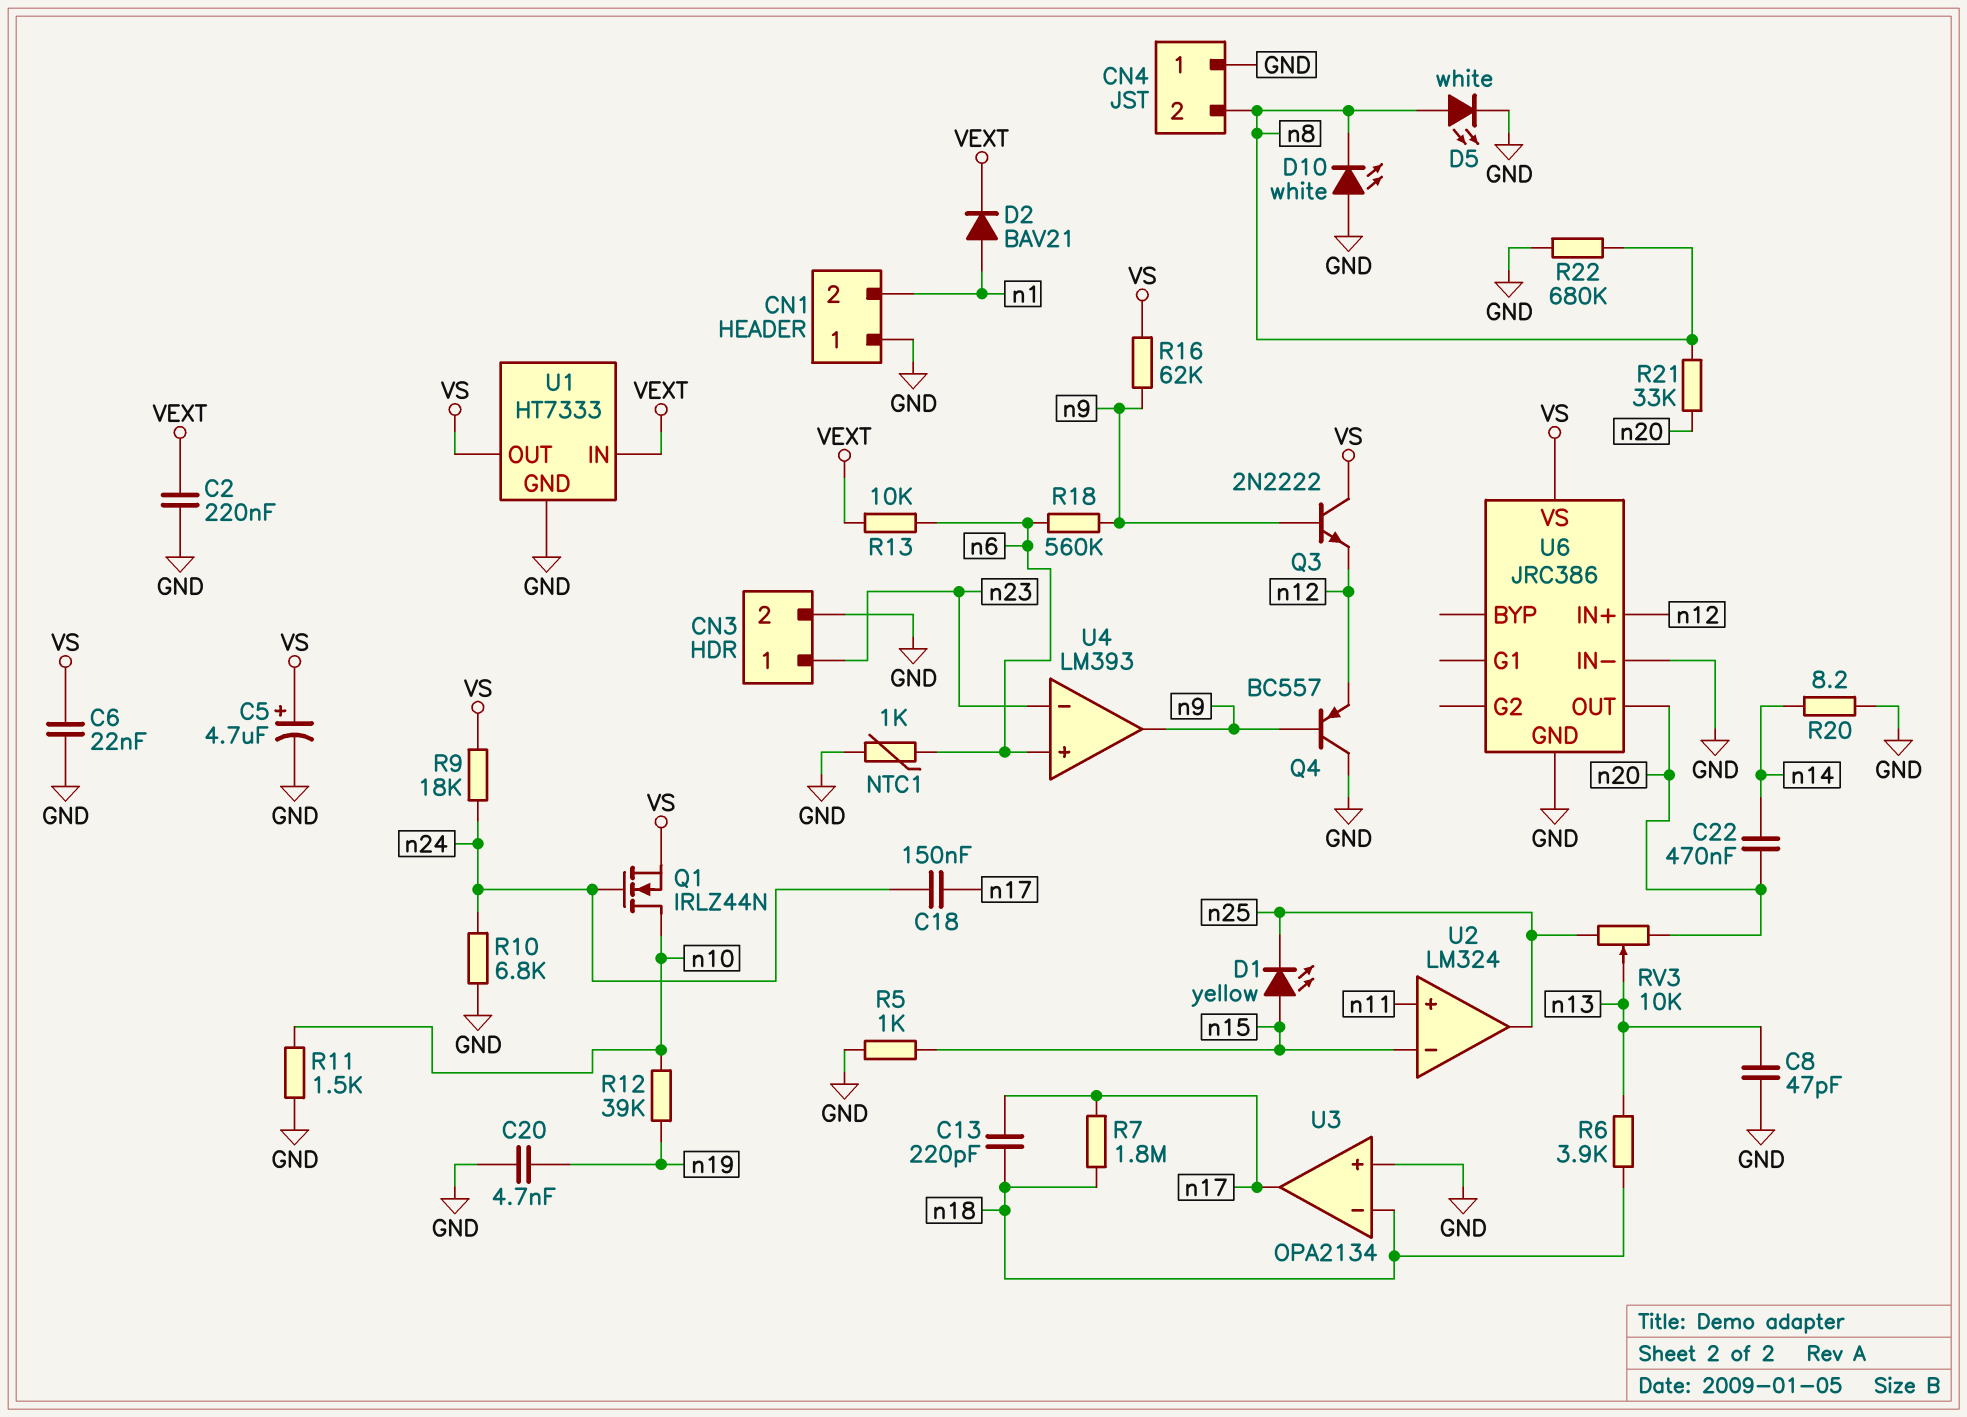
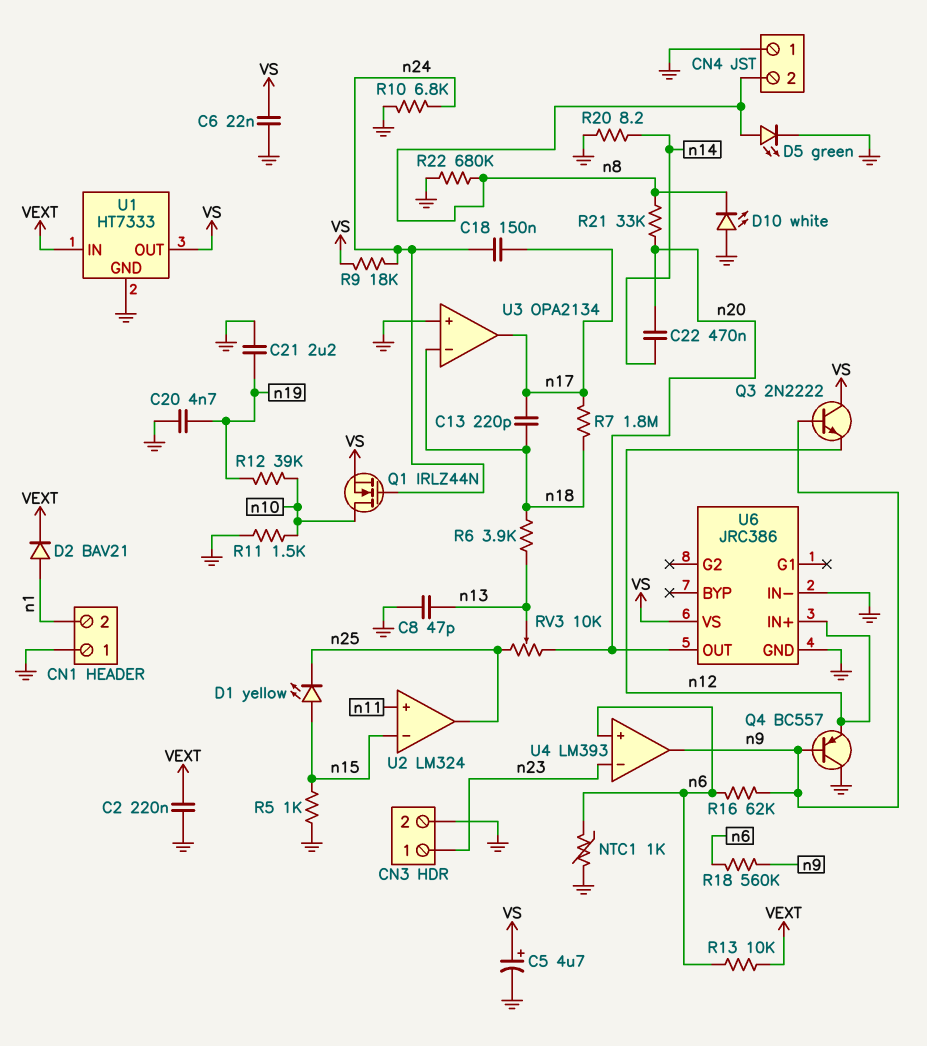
C21: none -> 2.2uF (GND, n19)
D5: LED white (A n8, K GND) -> LED green (A n8, K GND)
R16: 62k (VS, n9) -> 62k (n6, n9)

